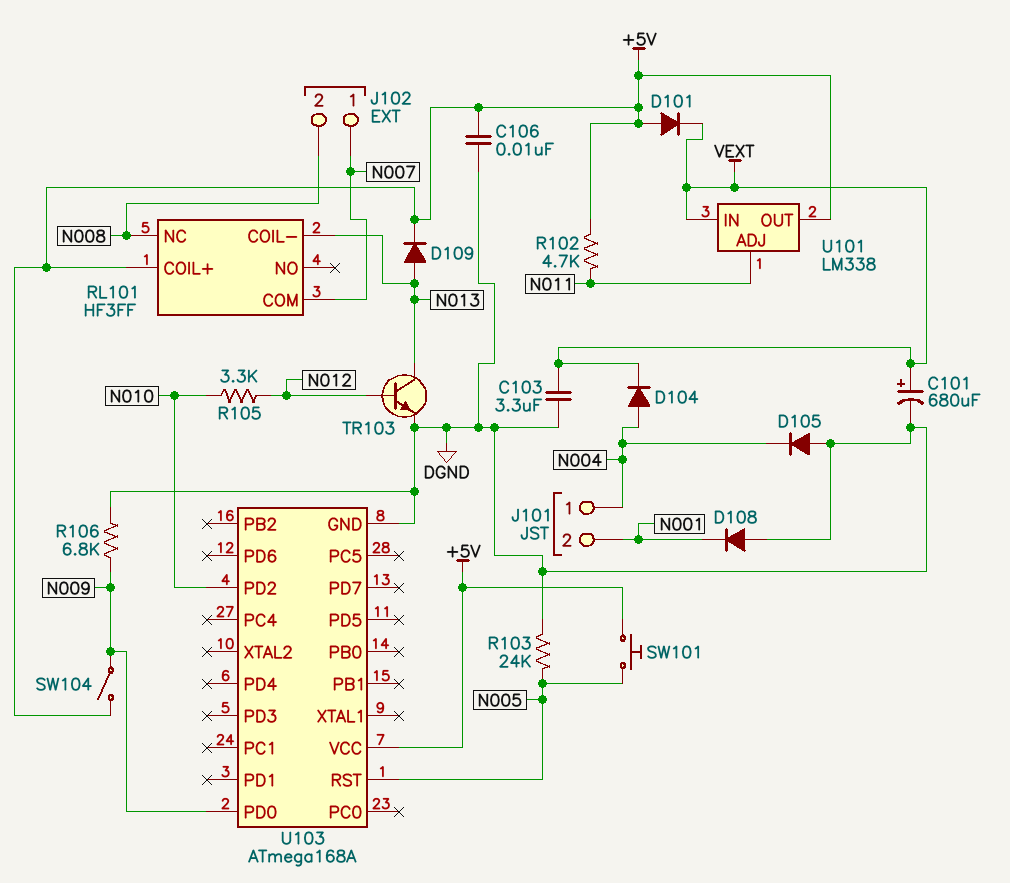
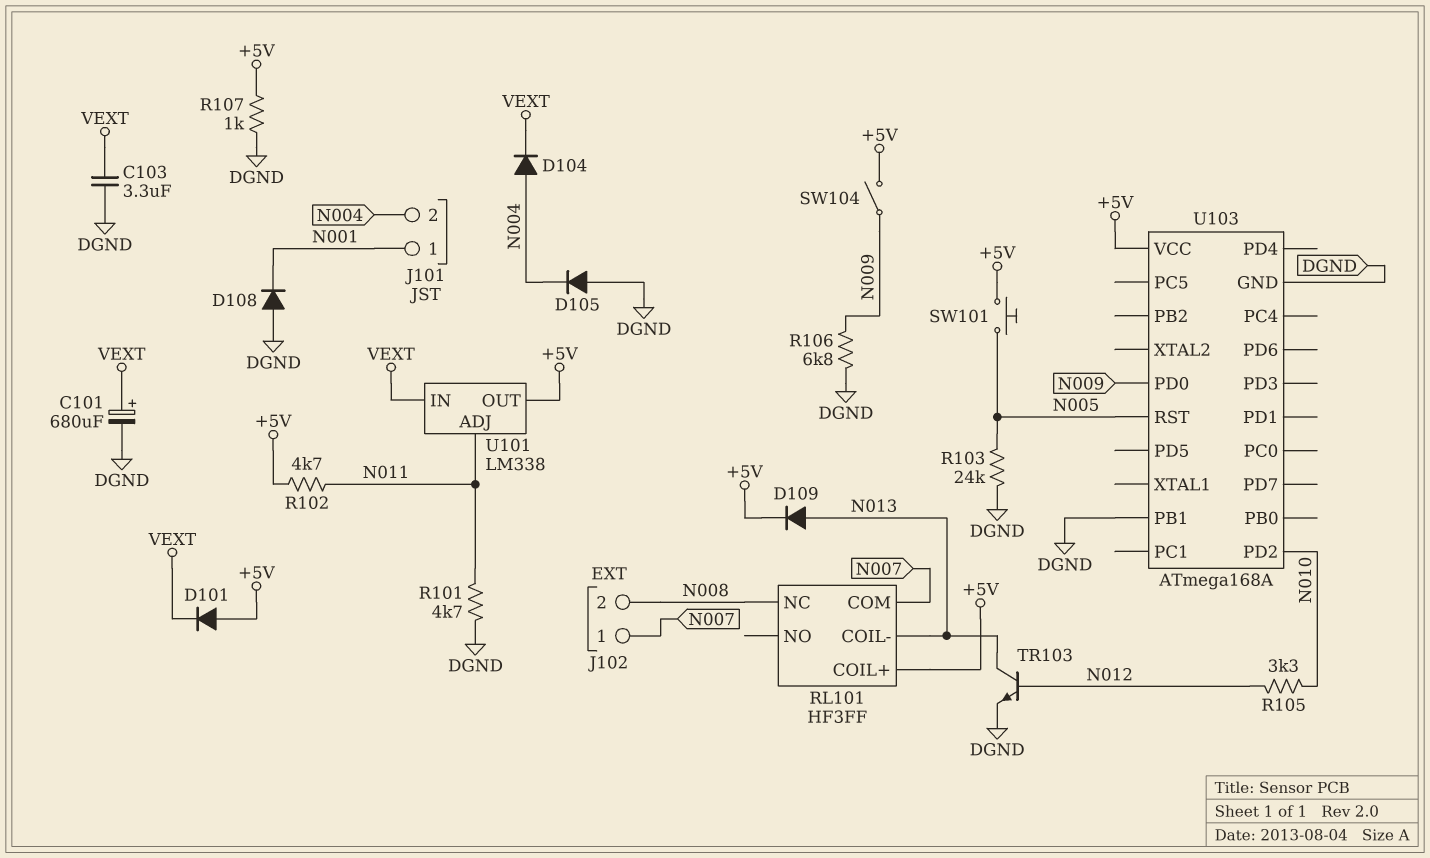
C106: 10nF (+5V, DGND) -> none
J101 pin 1: N004 -> N001
J101 pin 2: N001 -> N004
R101: none -> 4.7k (DGND, N011)
R107: none -> 1k (+5V, DGND)
U103 pin PB1: none -> DGND

